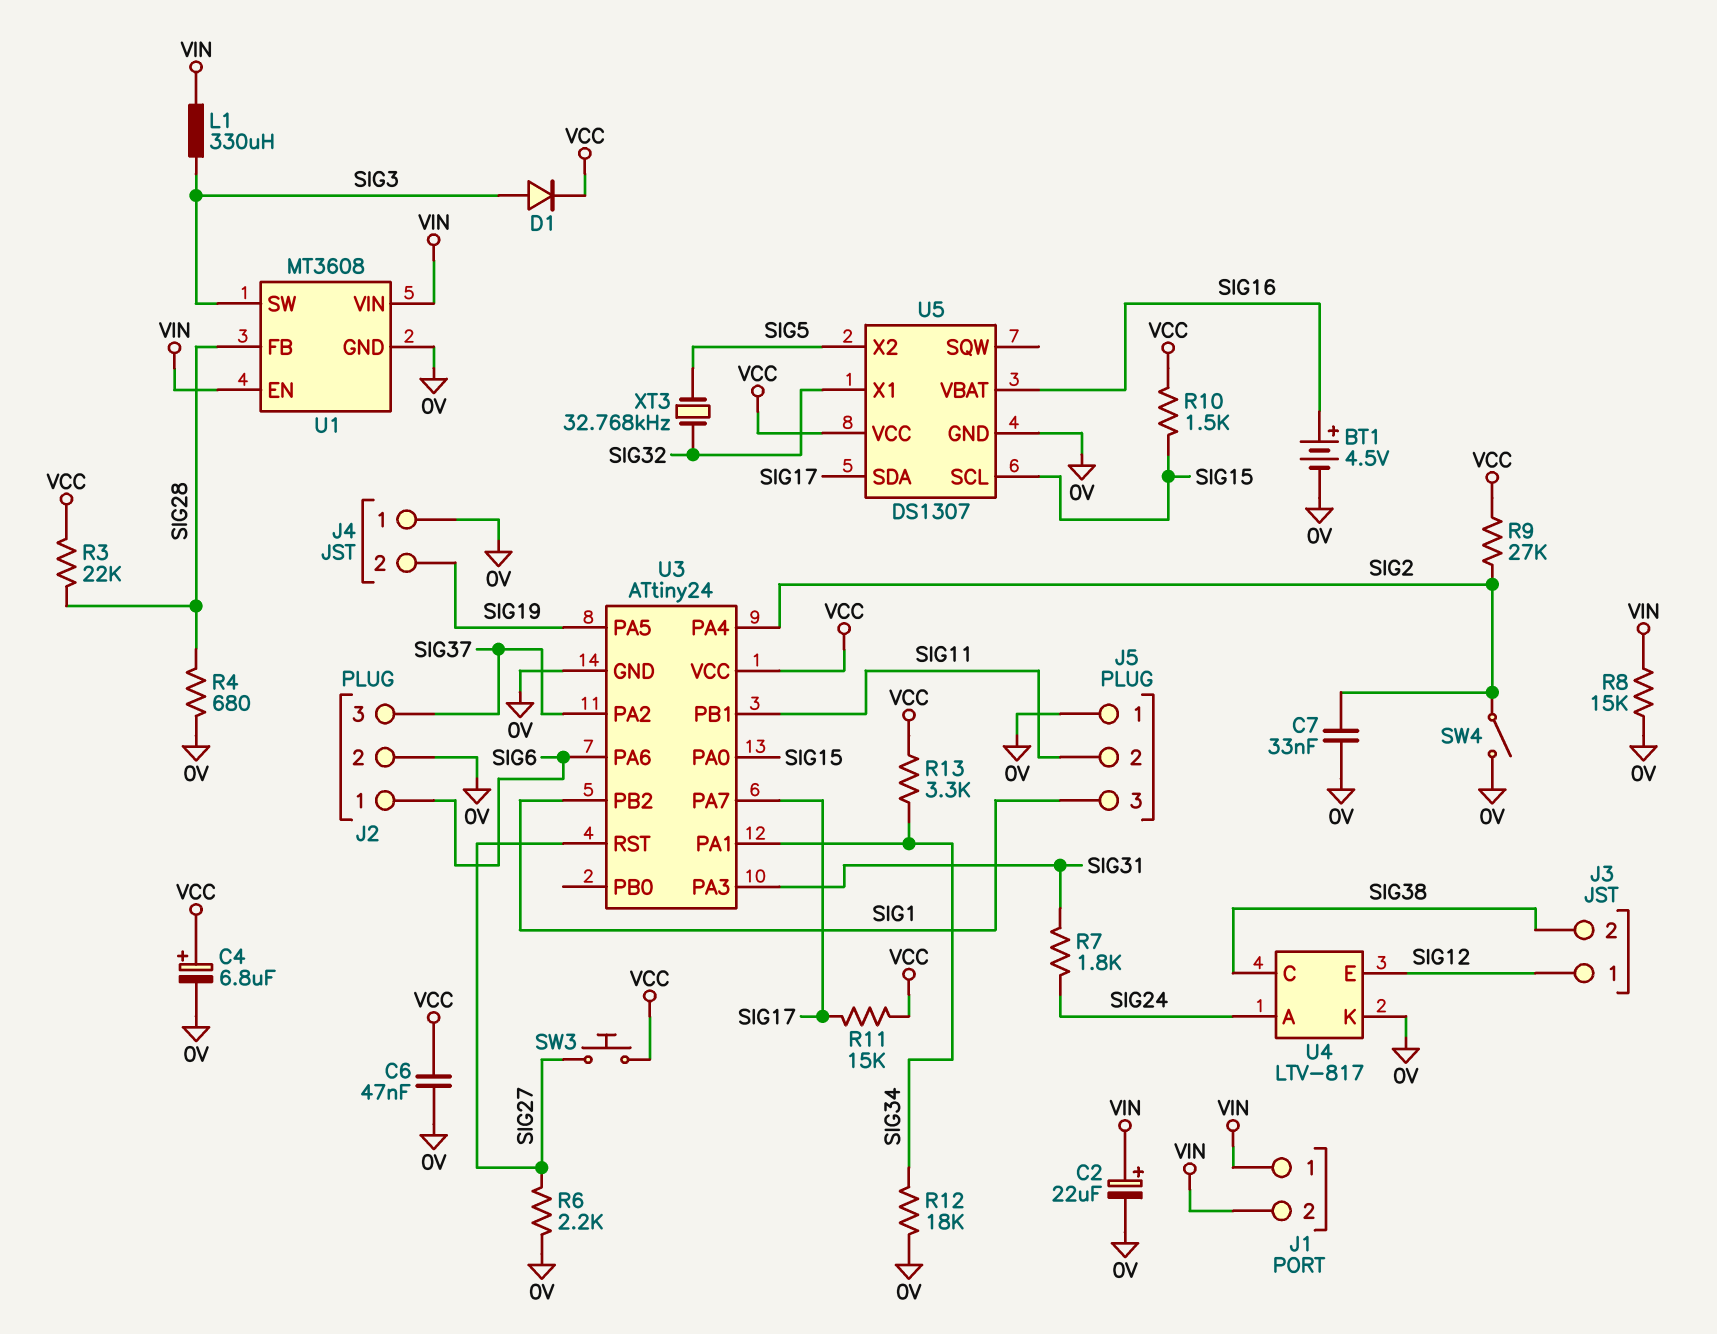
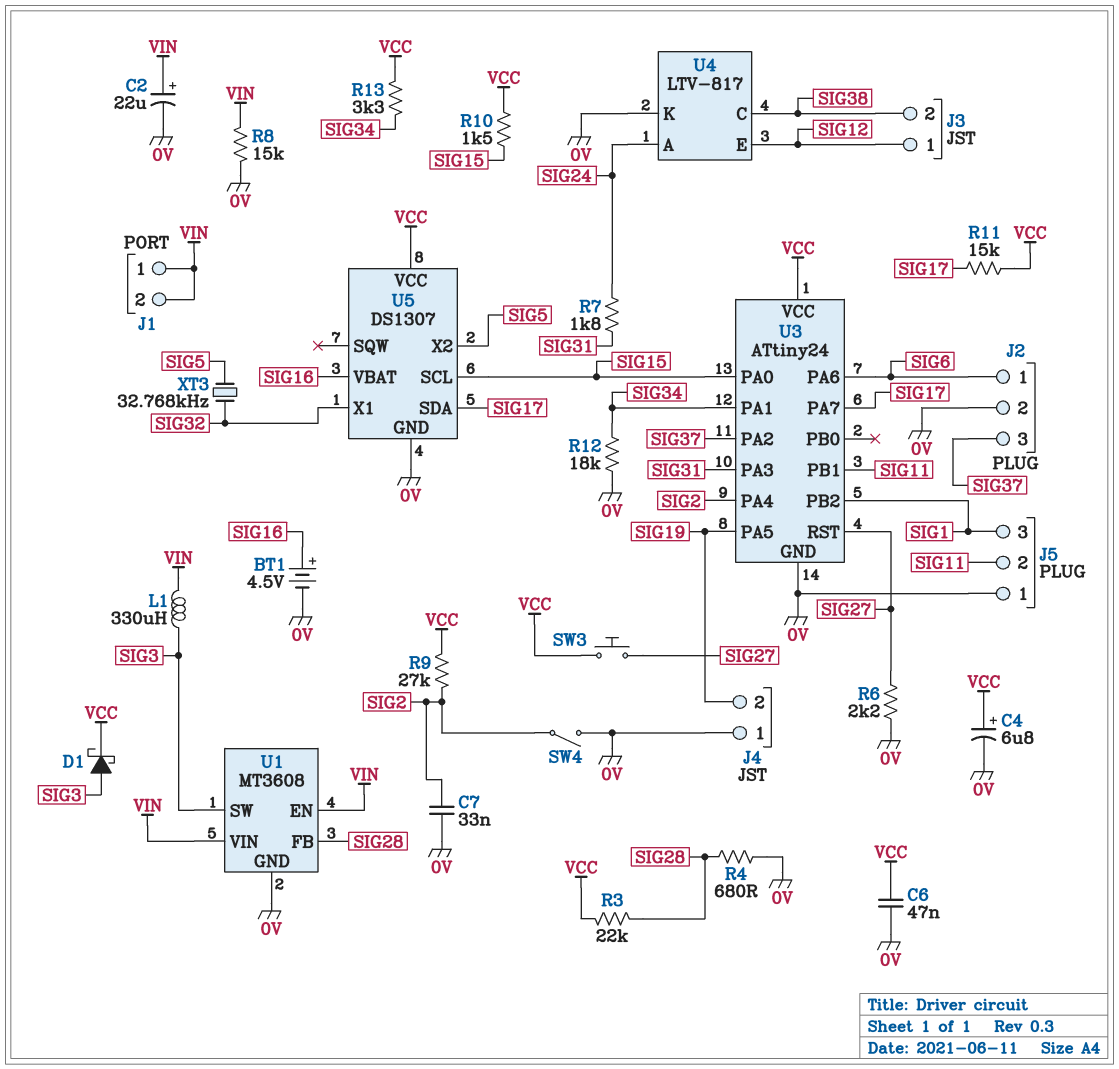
D1: diode (A SIG3, K VCC) -> schottky (A SIG3, K VCC)

